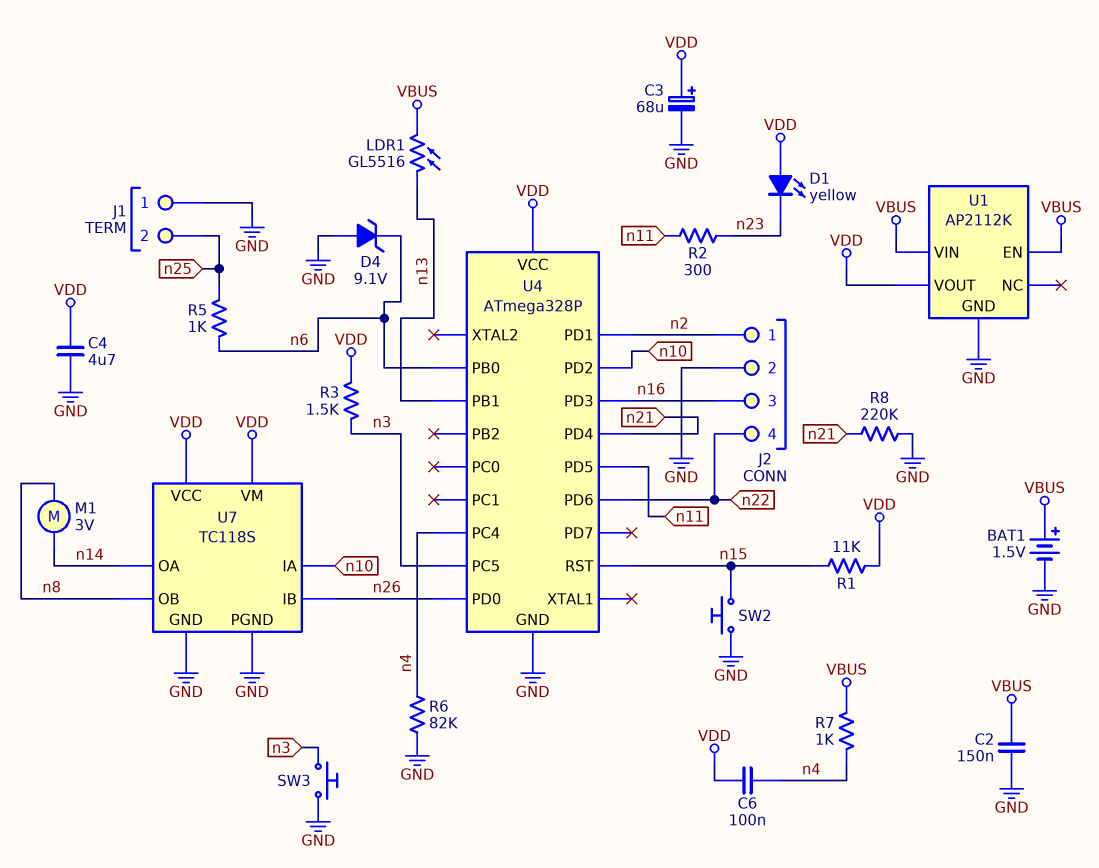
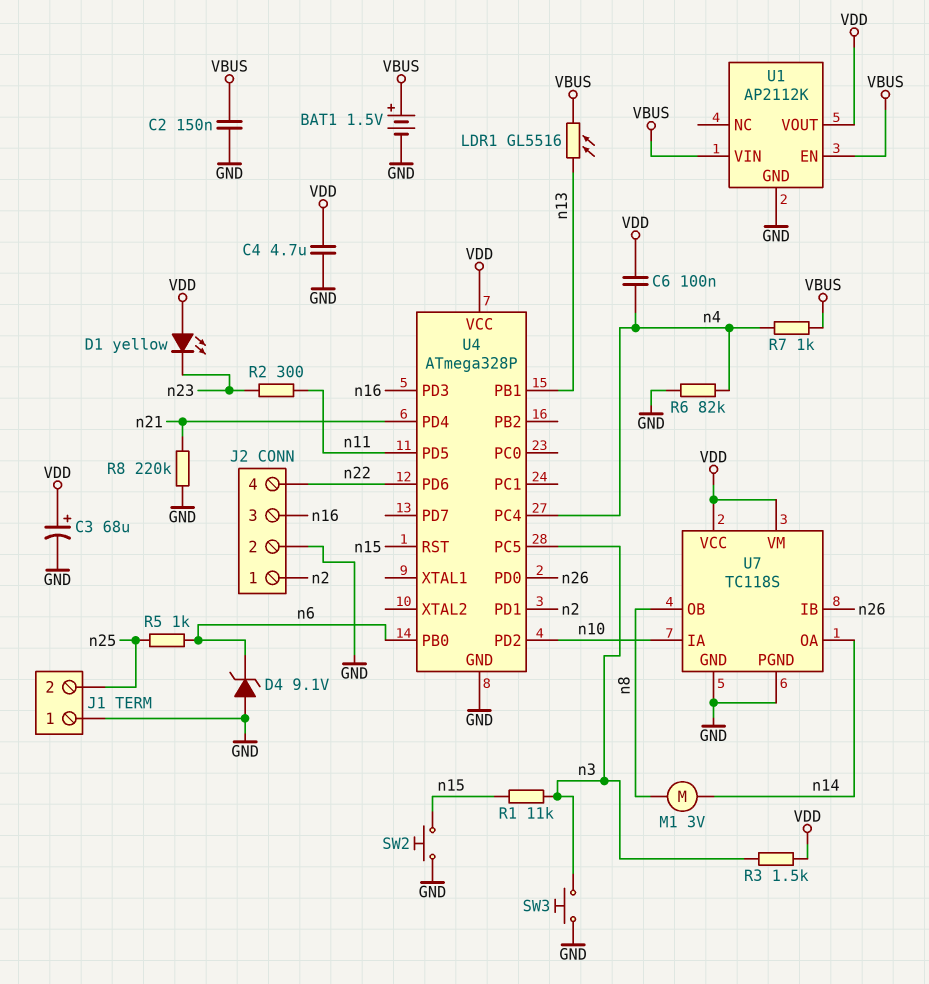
R1: 11k (VDD, n15) -> 11k (n3, n15)

